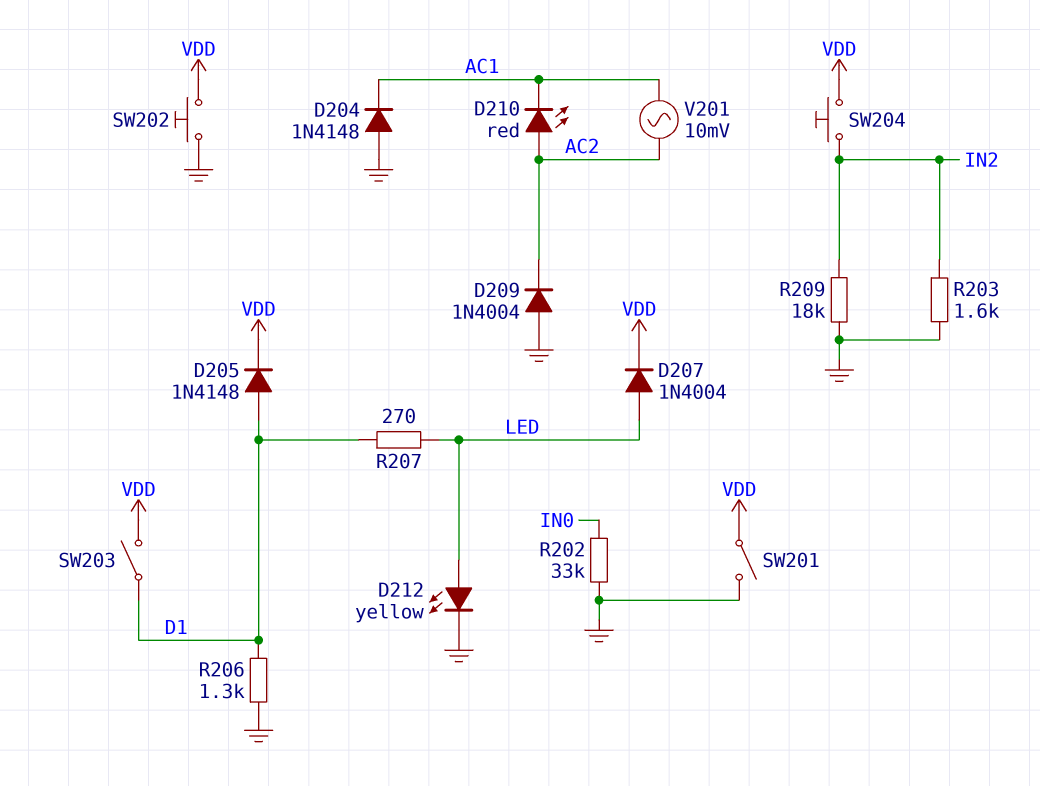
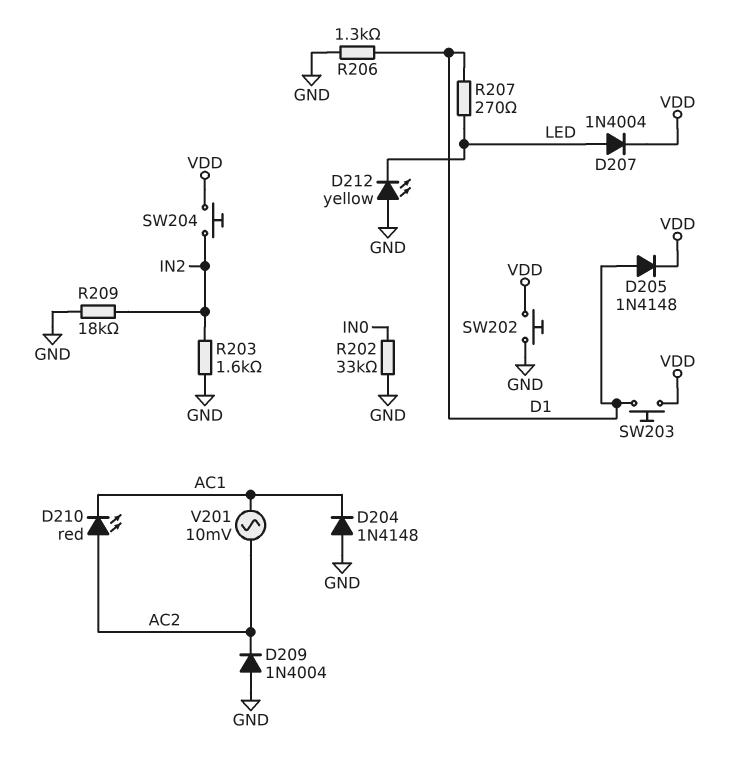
D212: LED yellow (A LED, K GND) -> LED yellow (A GND, K LED)
SW201: switch (GND, VDD) -> none
SW203: switch (D1, VDD) -> button (D1, VDD)

